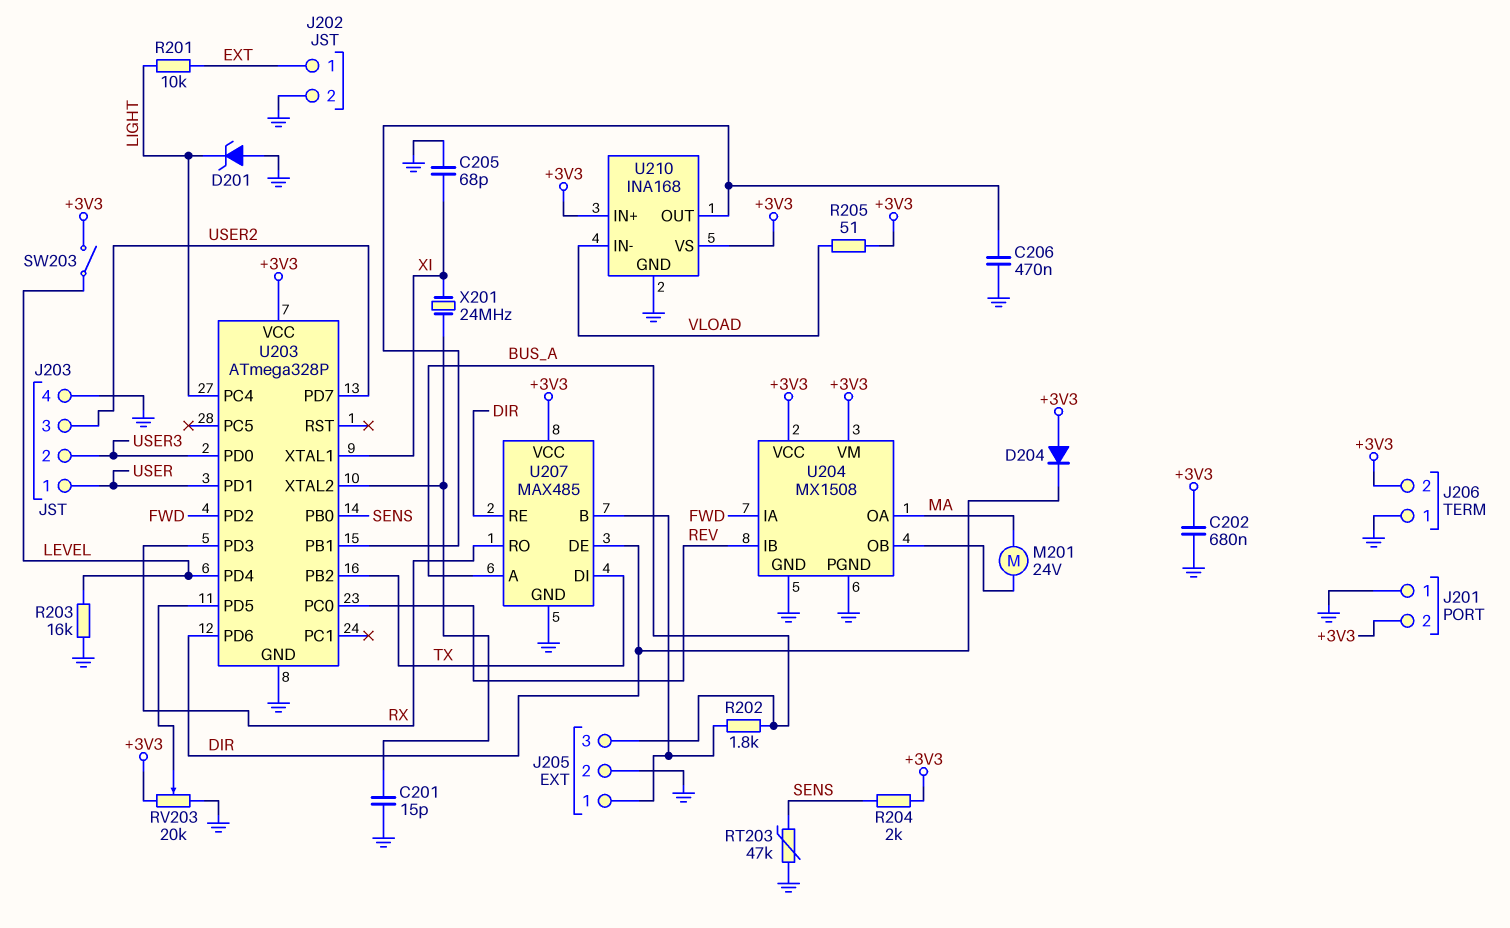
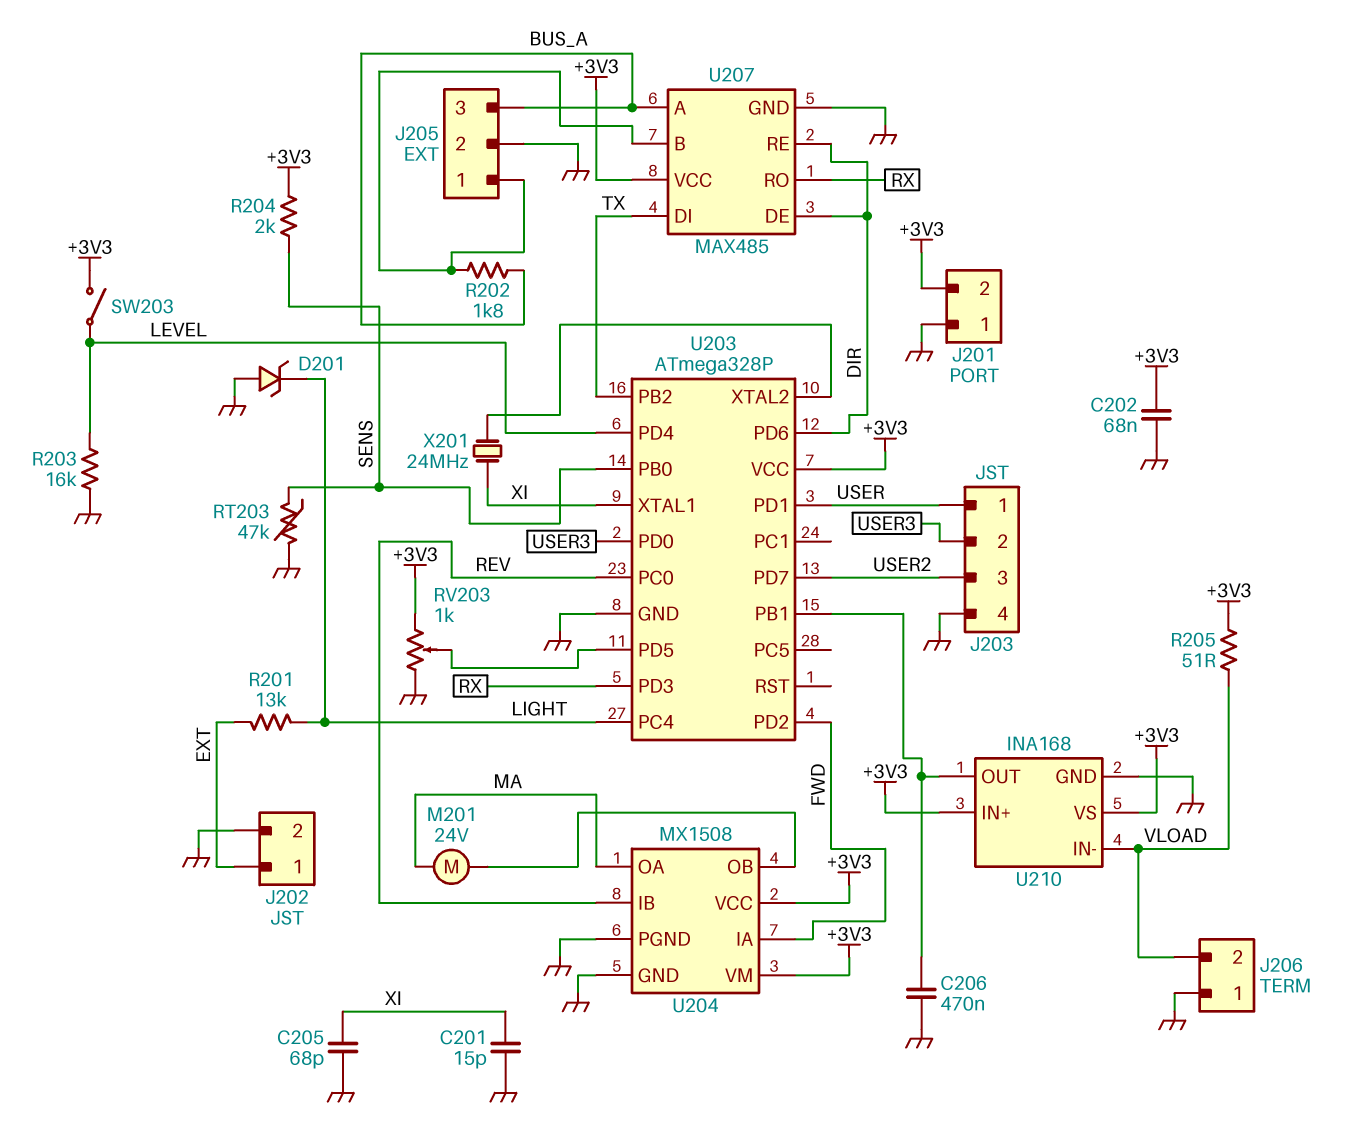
C201: 15pF (GND, U203/XTAL2) -> 15pF (GND, XI)
C202: 680nF (+3V3, GND) -> 68nF (+3V3, GND)
D204: diode (A +3V3, K DIR) -> none
J206 pin 2: +3V3 -> VLOAD
R201: 10k (EXT, LIGHT) -> 13k (EXT, LIGHT)
RV203: 20k (+3V3, GND, wiper U203/PD5) -> 1k (+3V3, GND, wiper U203/PD5)

